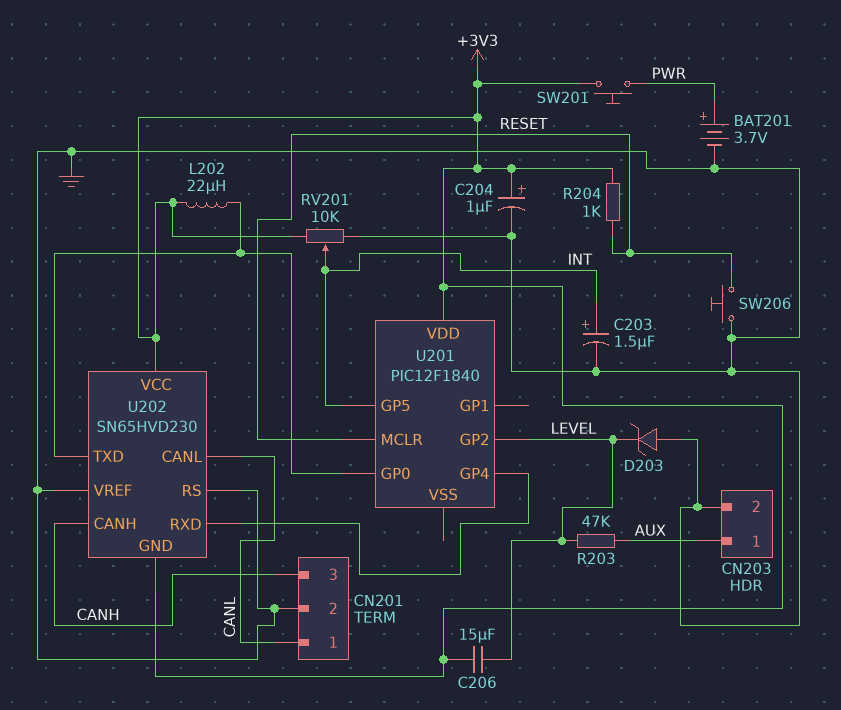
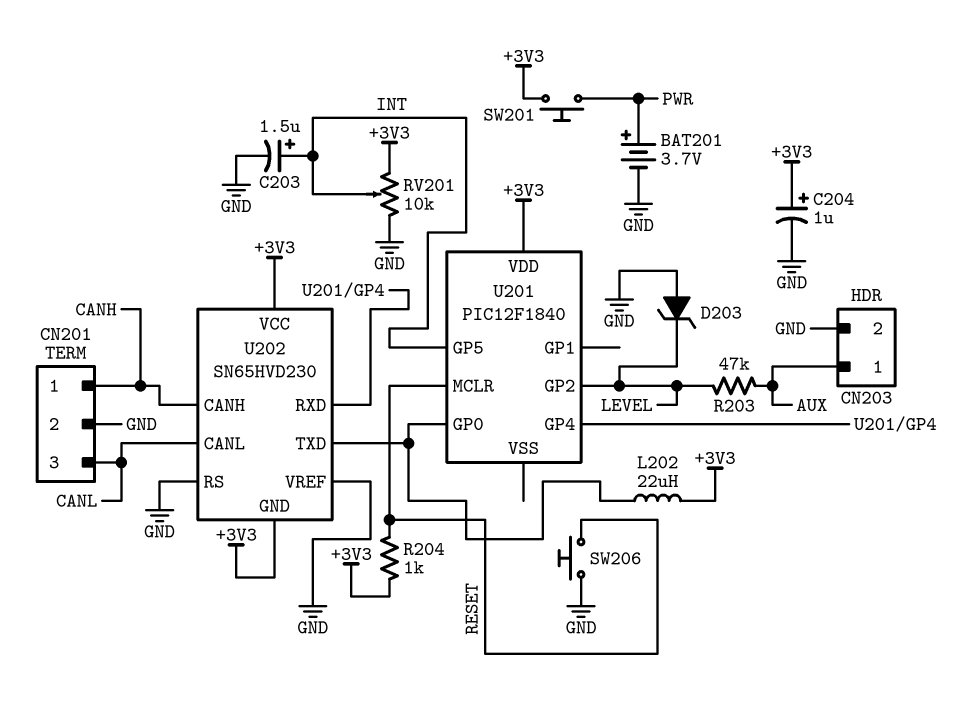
C206: 15uF (+3V3, LEVEL) -> none
CN201 pin 1: CANL -> CANH
CN201 pin 3: CANH -> CANL

